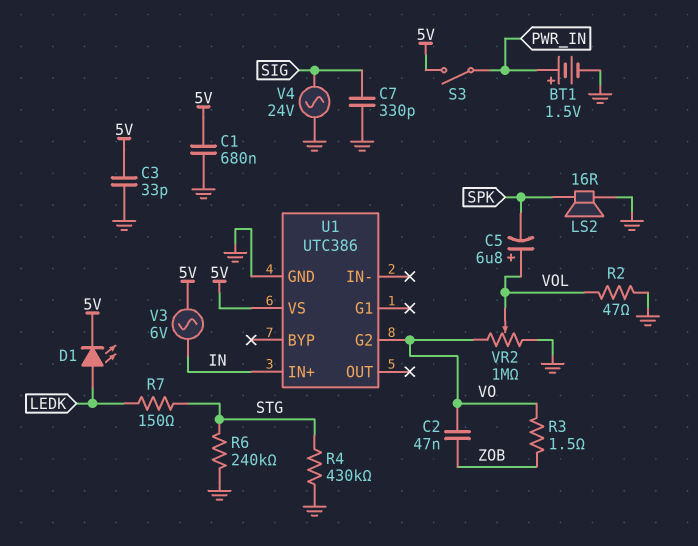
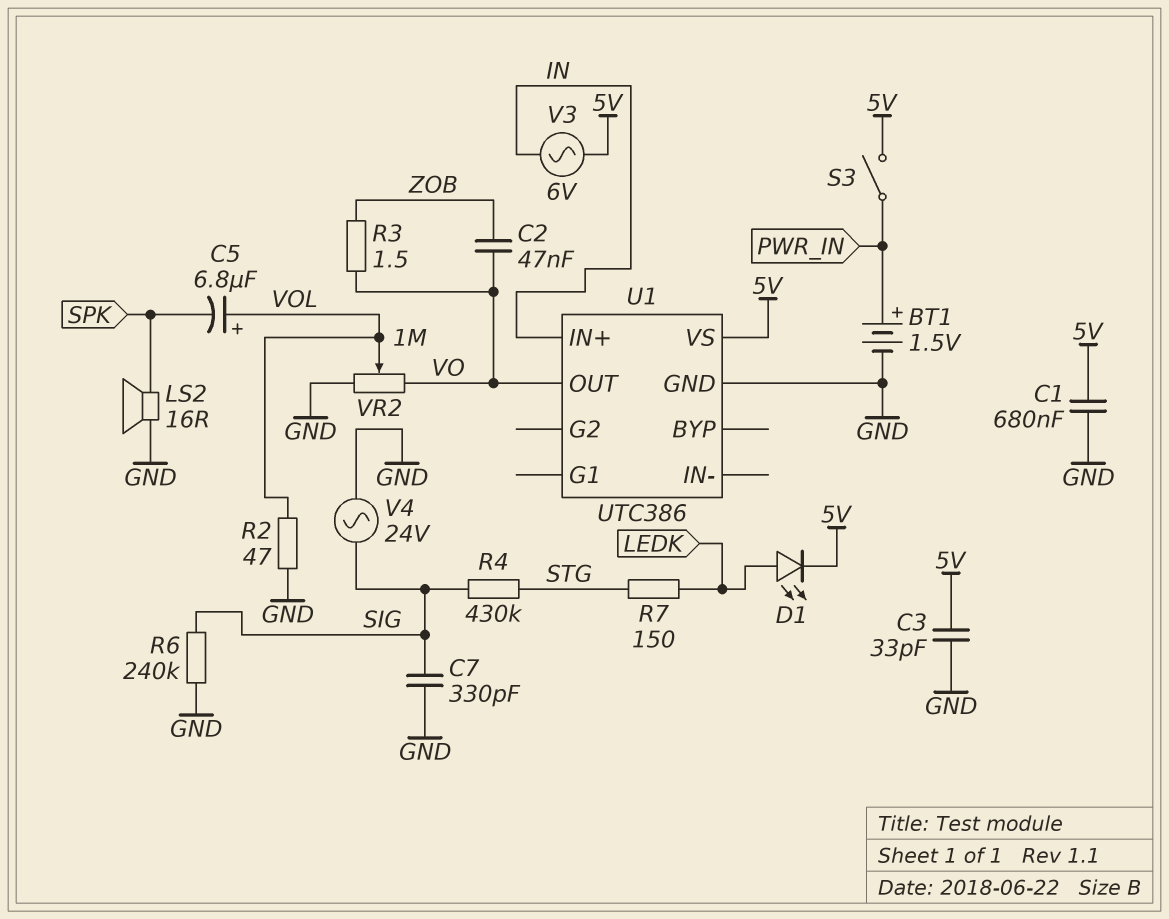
R4: 430k (GND, STG) -> 430k (SIG, STG)
R6: 240k (GND, STG) -> 240k (GND, SIG)
U1 pin G2: VO -> none
U1 pin OUT: none -> VO

